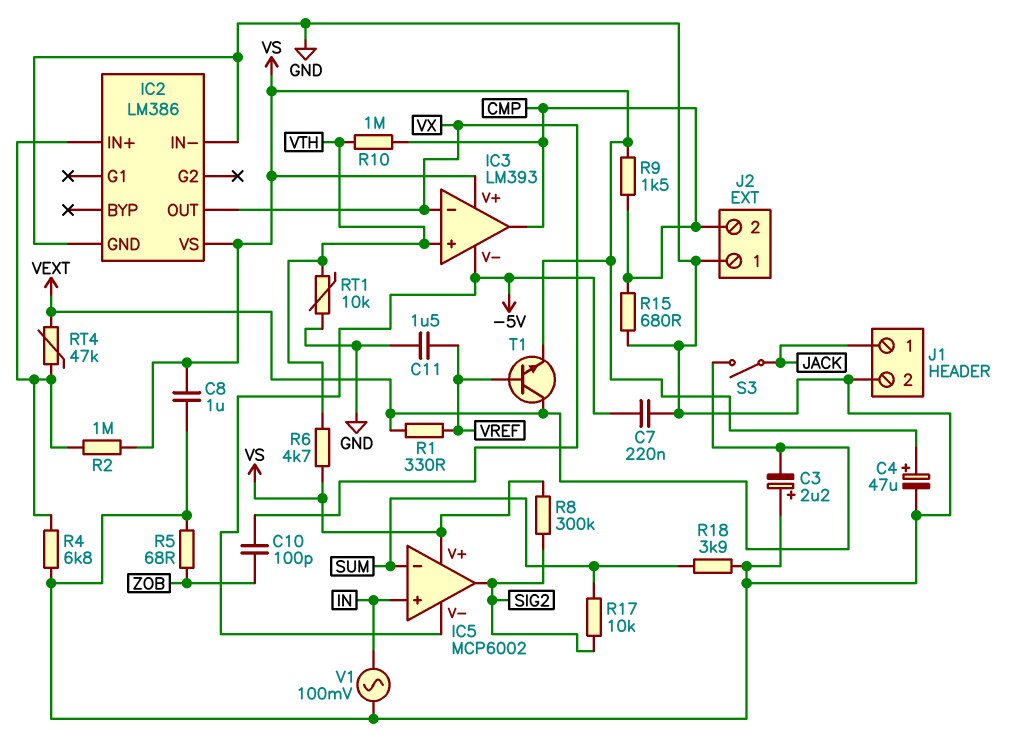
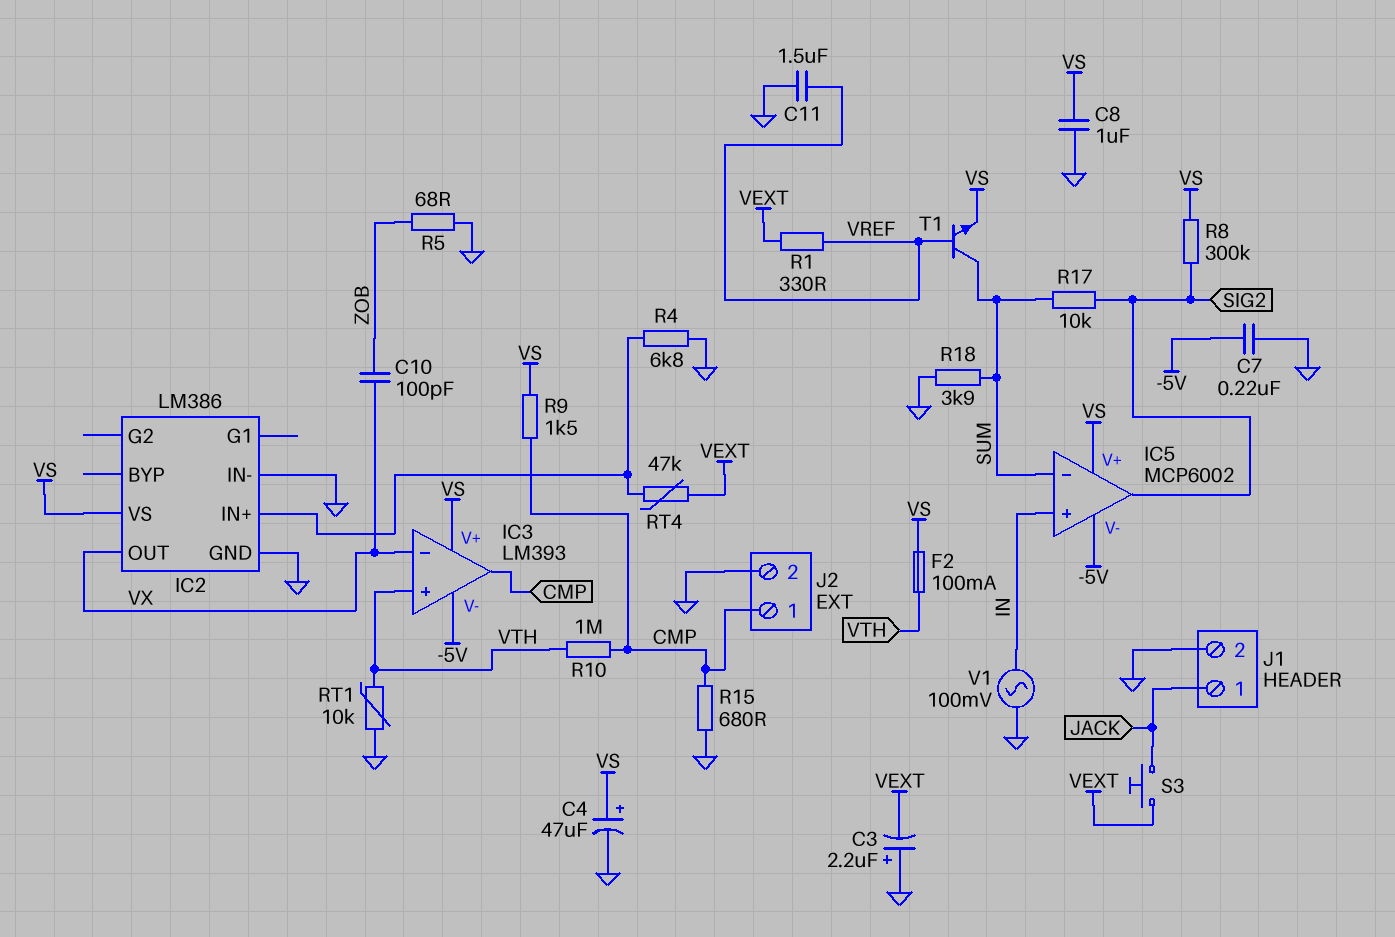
F2: none -> 100mA (VS, VTH)
J2 pin 1: GND -> CMP
J2 pin 2: CMP -> GND
R2: 1M (IC2/IN+, VS) -> none
R6: 4.7k (VS, VTH) -> none
S3: switch (JACK, VEXT) -> button (JACK, VEXT)
T1: NPN (B VREF, C VEXT, E VS) -> NPN (B VREF, C SUM, E VS)

